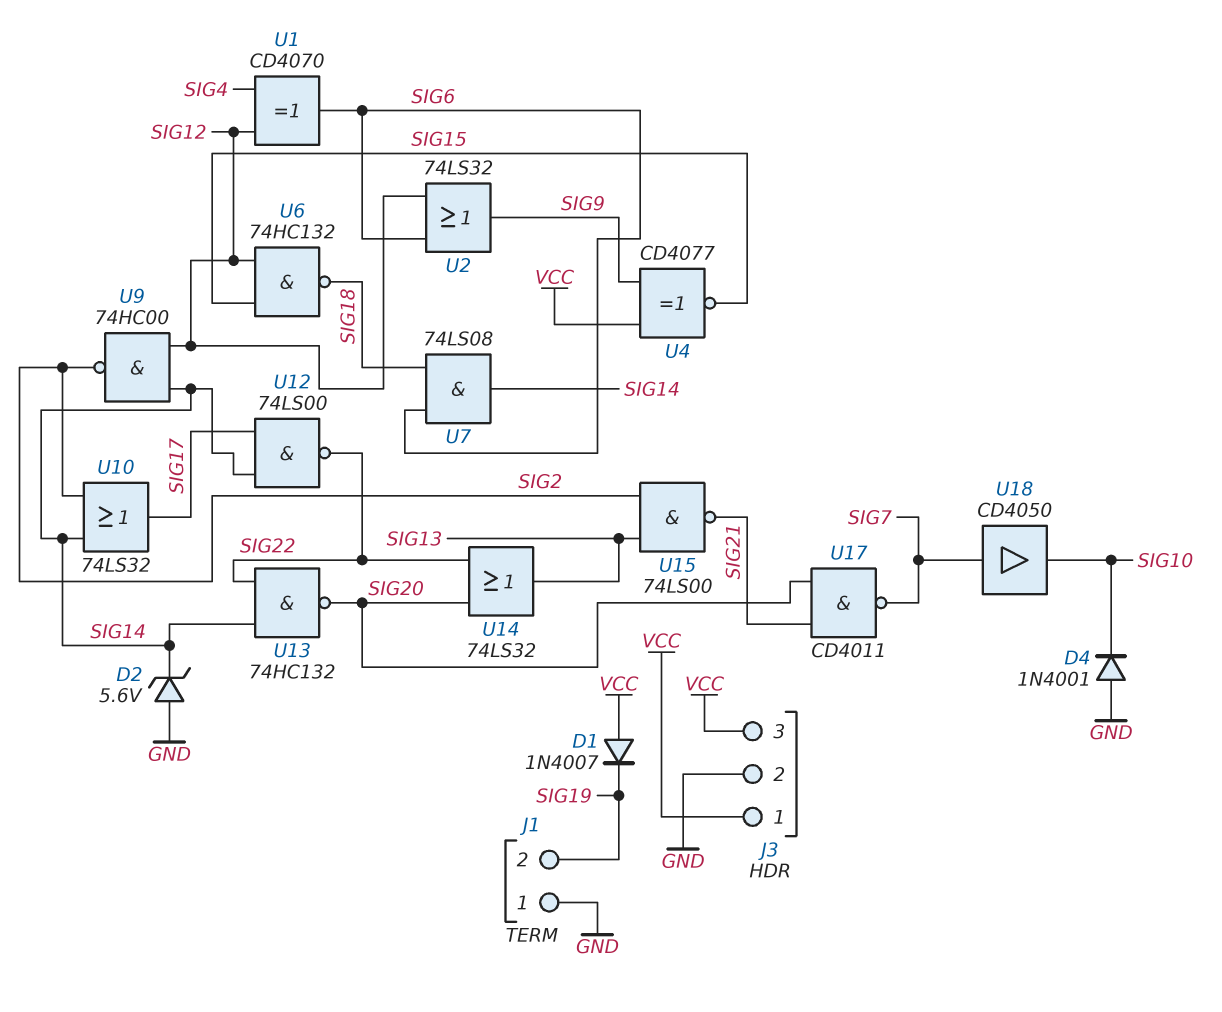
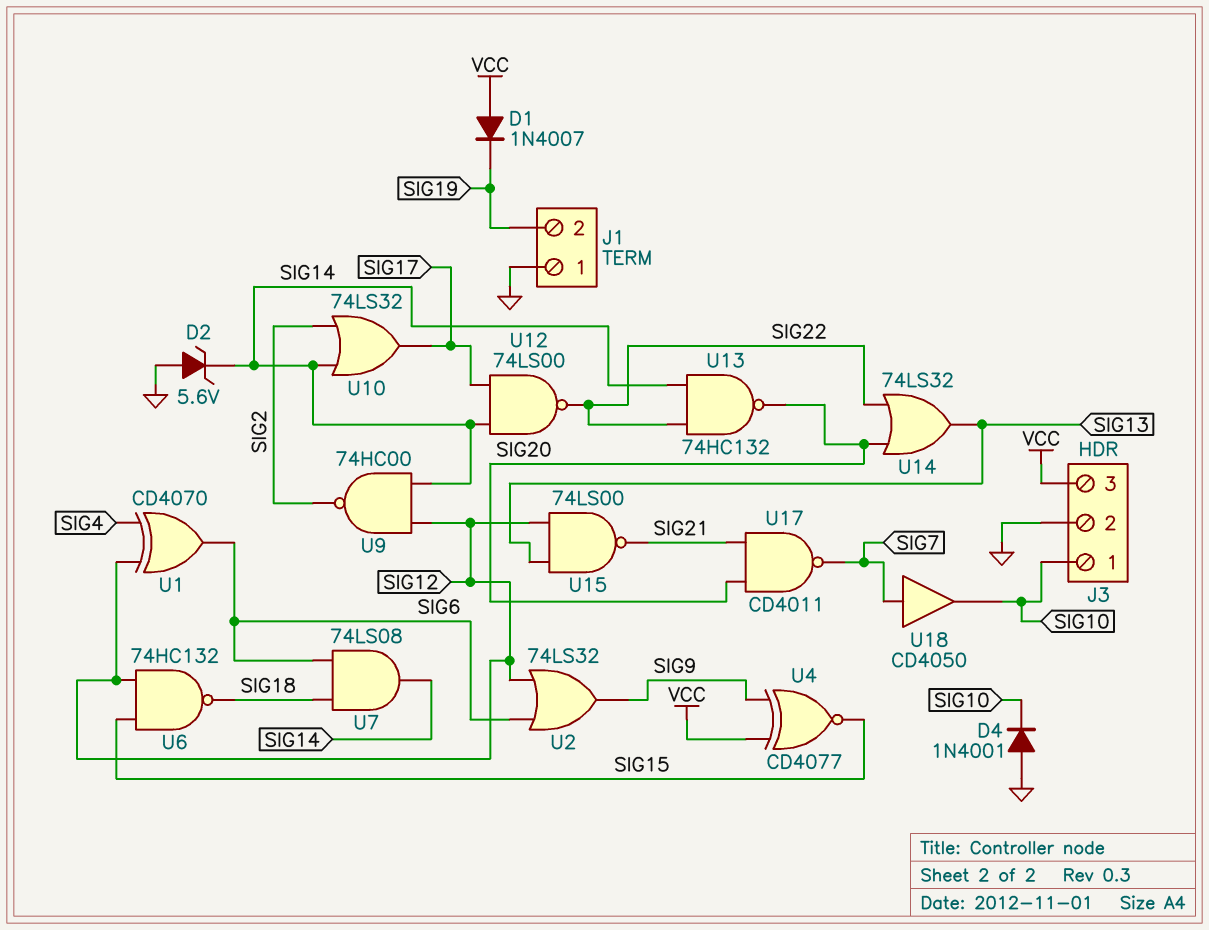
J3 pin 1: VCC -> SIG10
U15: NAND 74LS00 (in SIG2, in SIG13, out SIG21) -> NAND 74LS00 (in SIG12, in SIG13, out SIG21)

